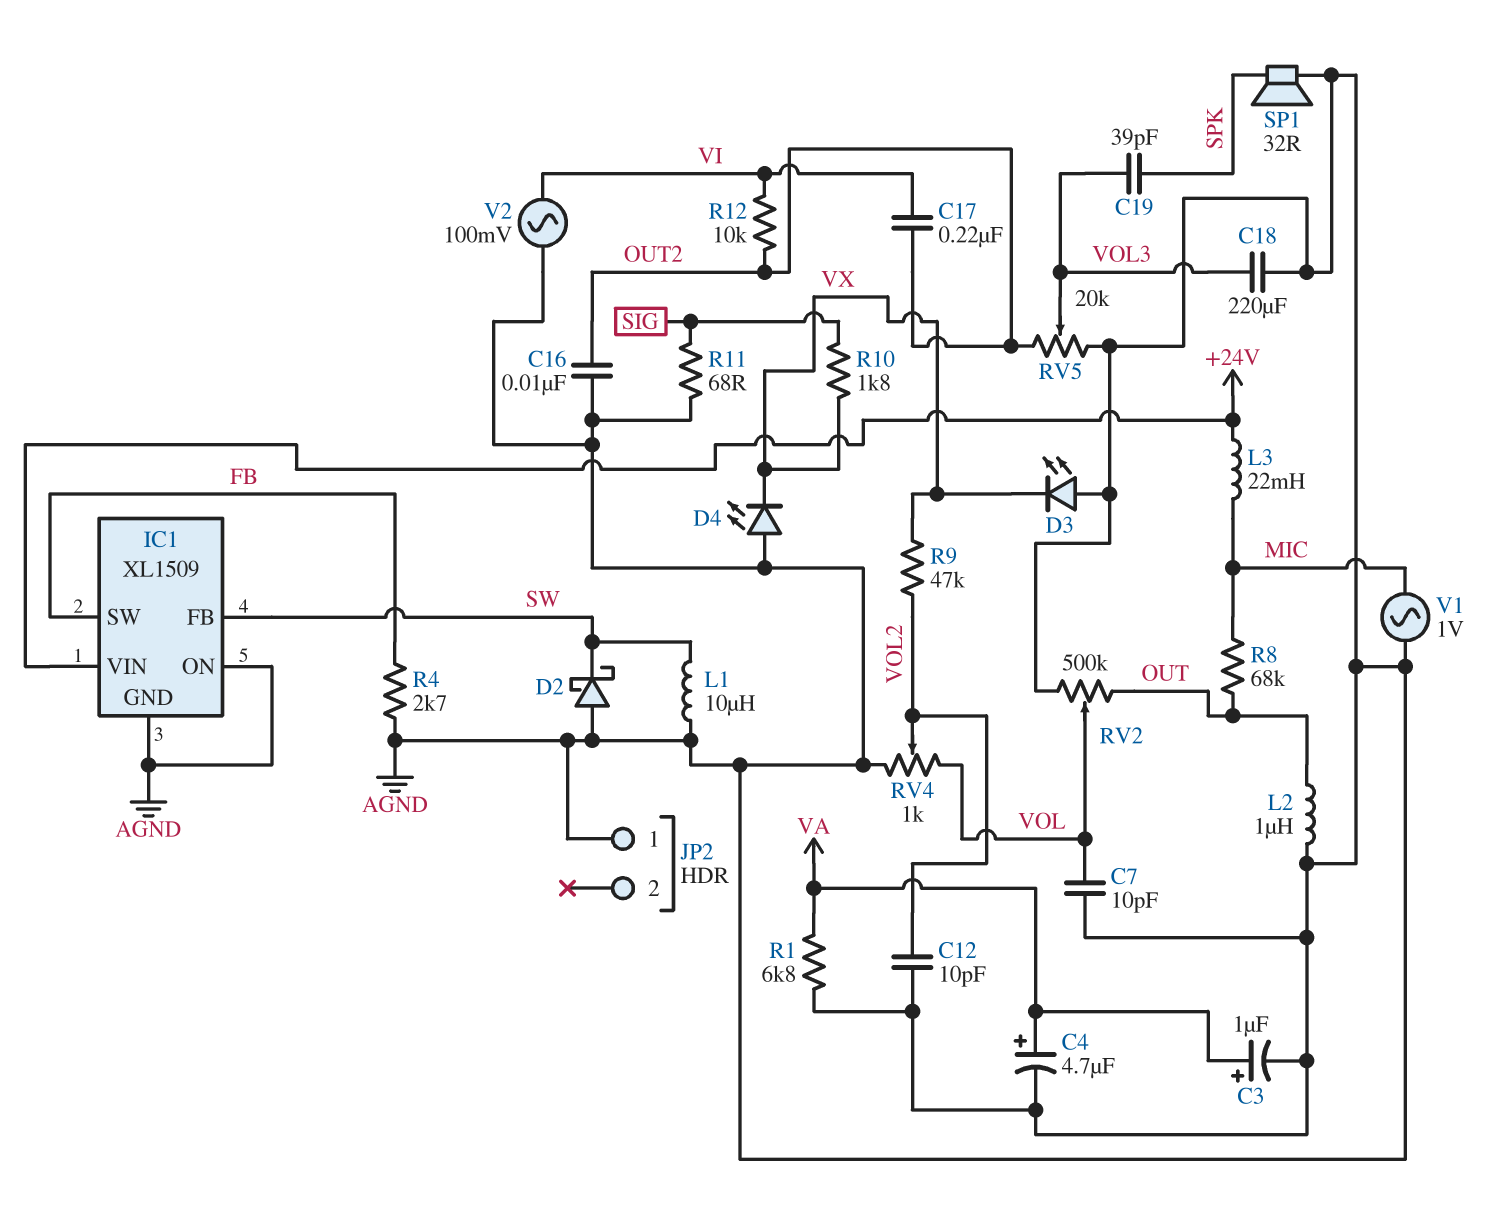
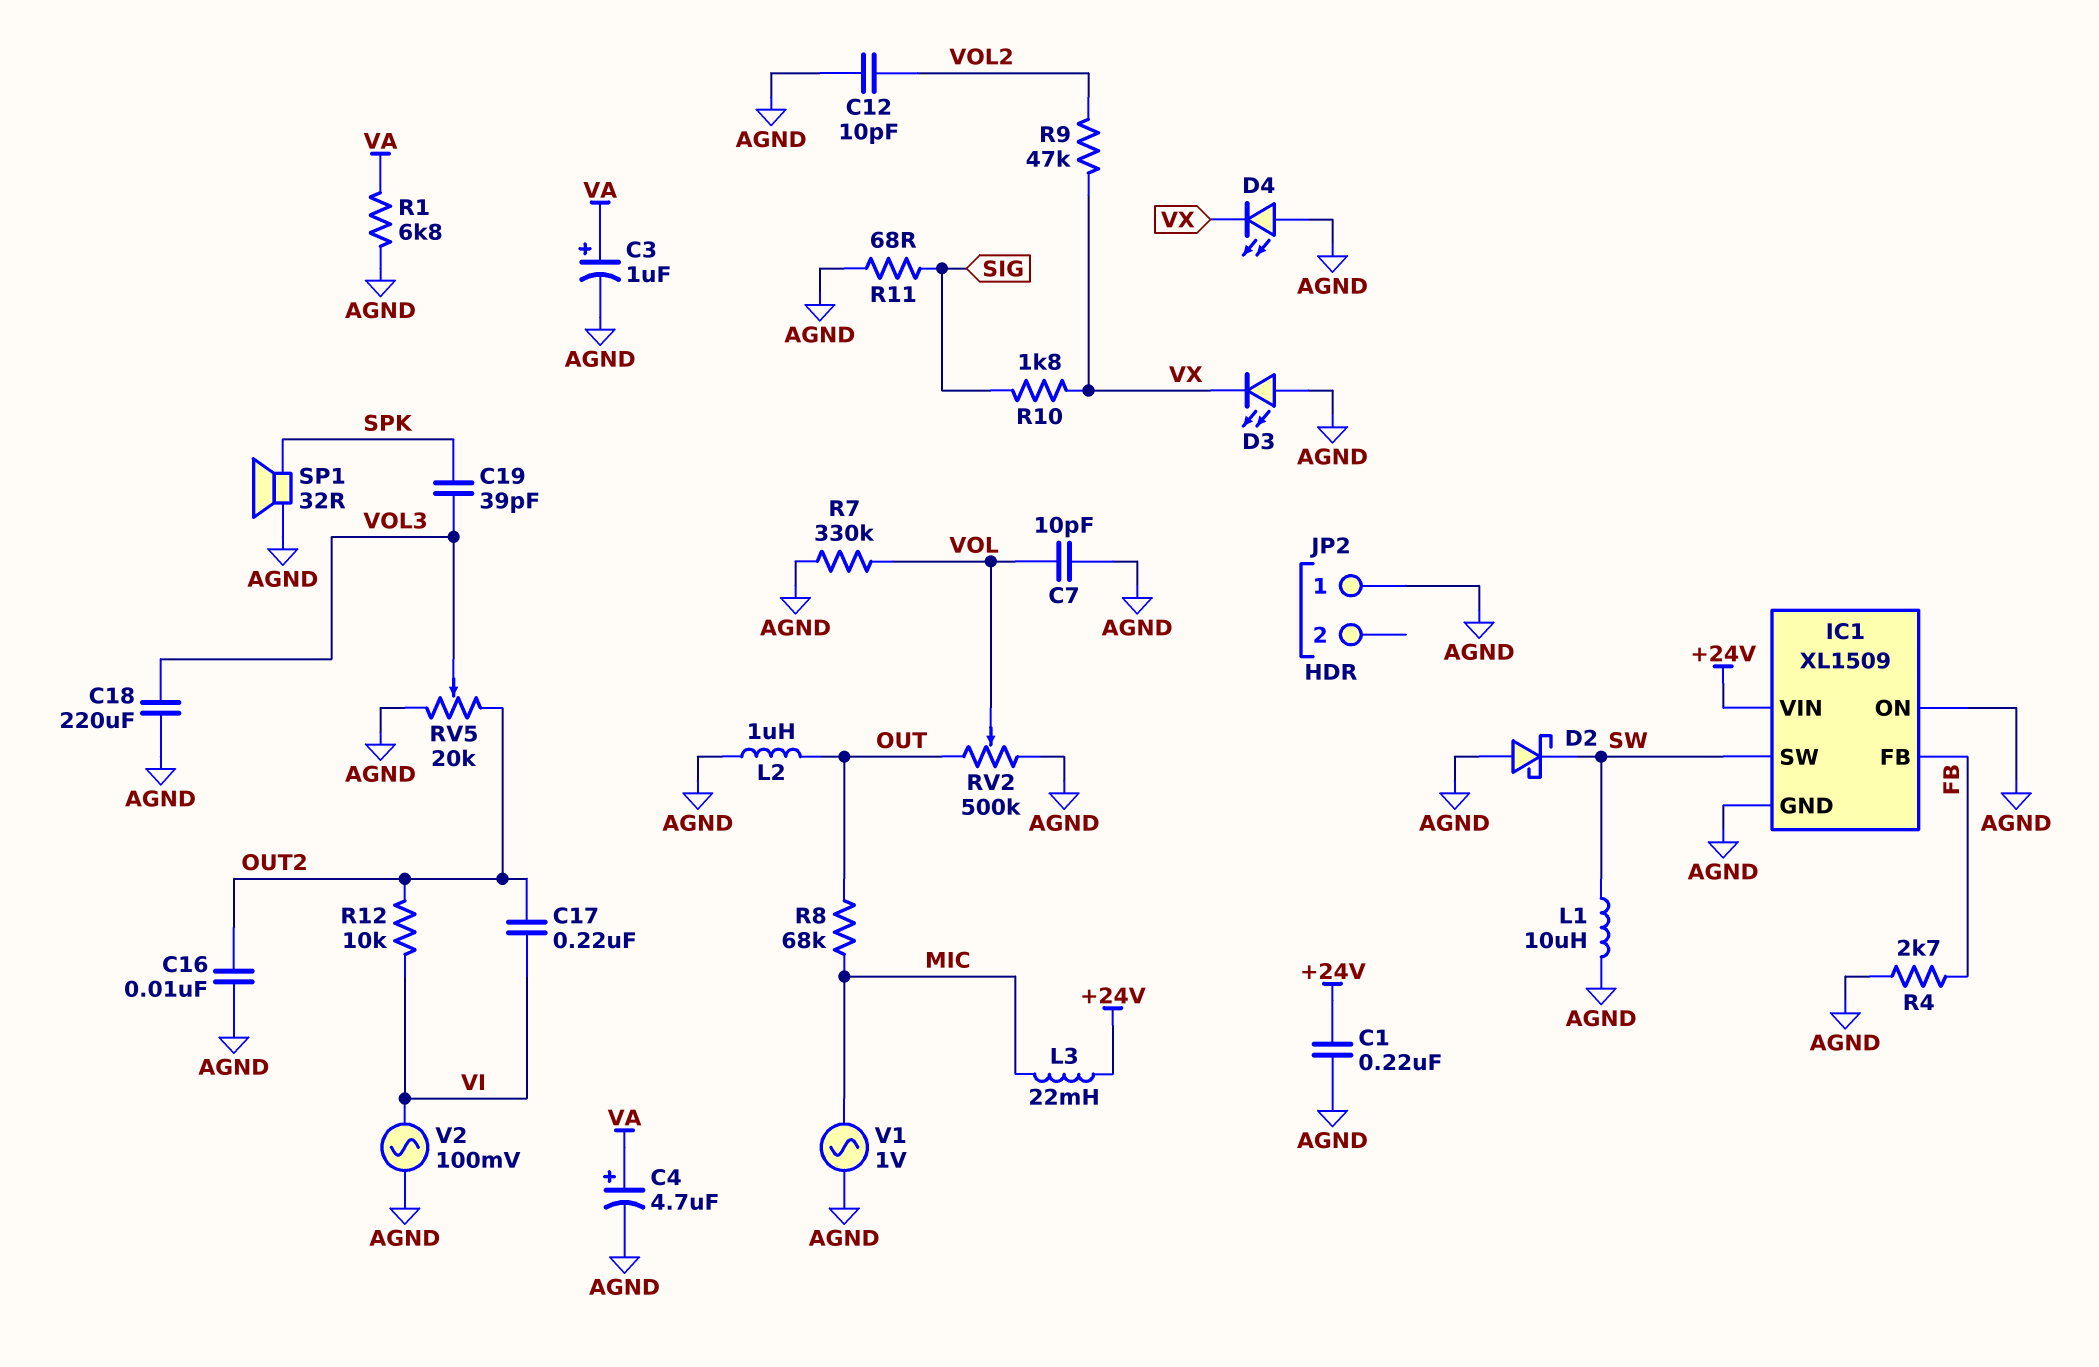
C1: none -> 220nF (+24V, AGND)
IC1 pin FB: SW -> FB
IC1 pin SW: FB -> SW
R7: none -> 330k (AGND, VOL)
RV4: 1k (AGND, VOL, wiper VOL2) -> none

